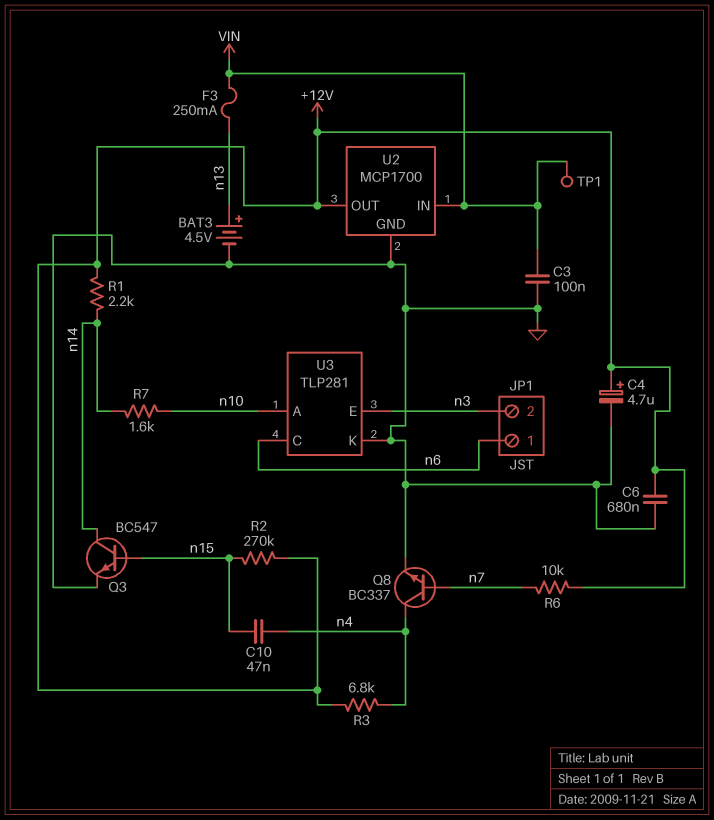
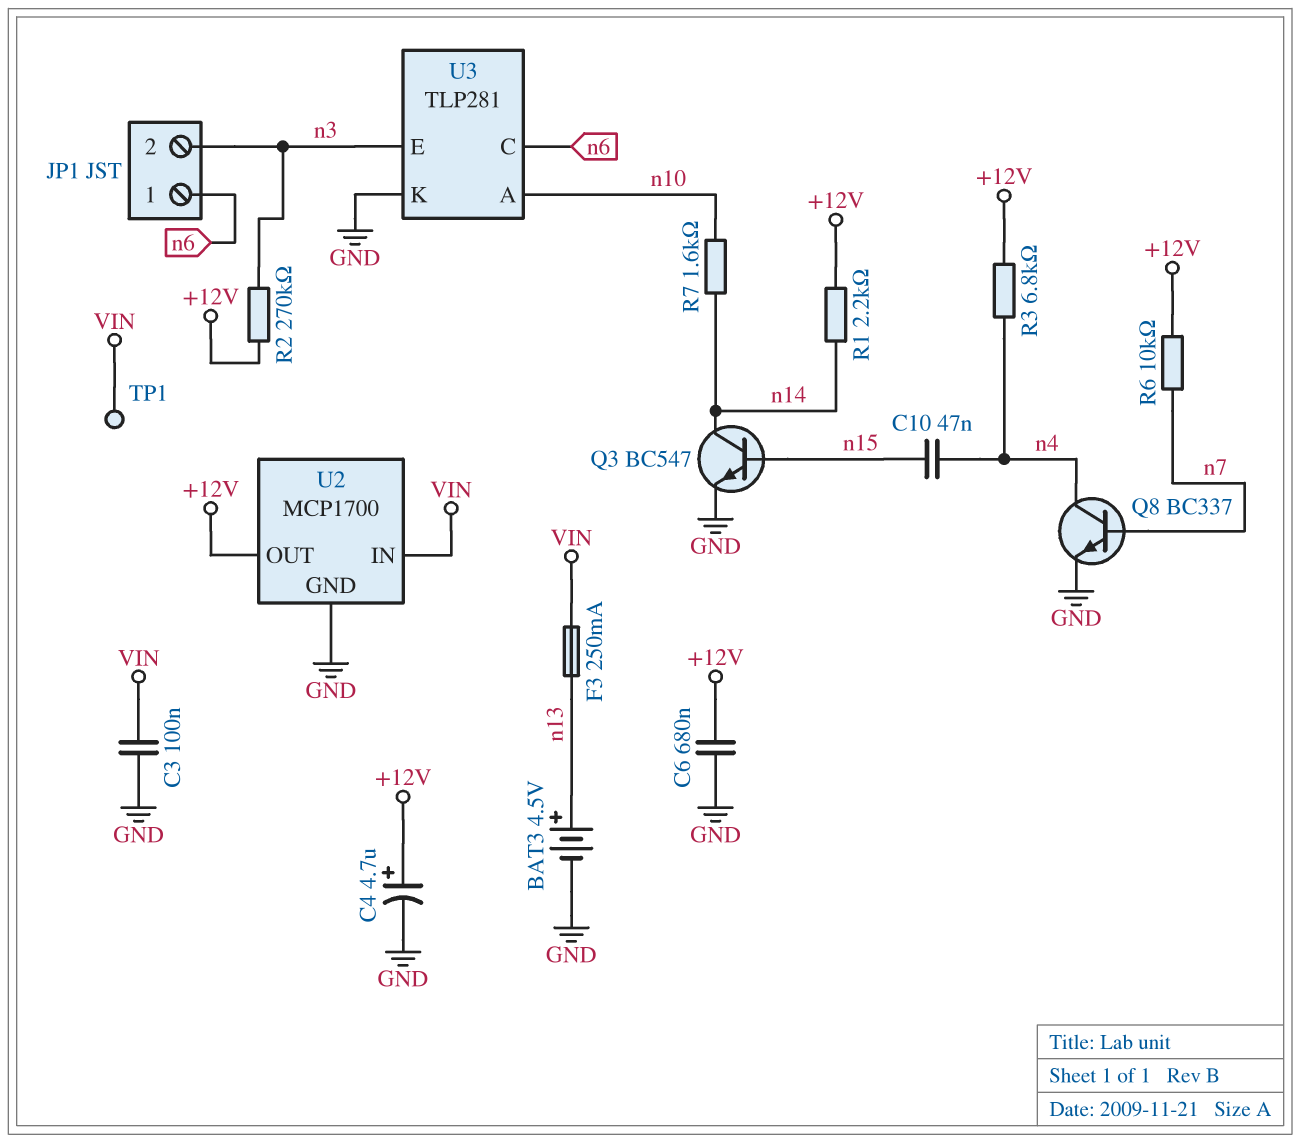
R2: 270k (+12V, n15) -> 270k (+12V, n3)

